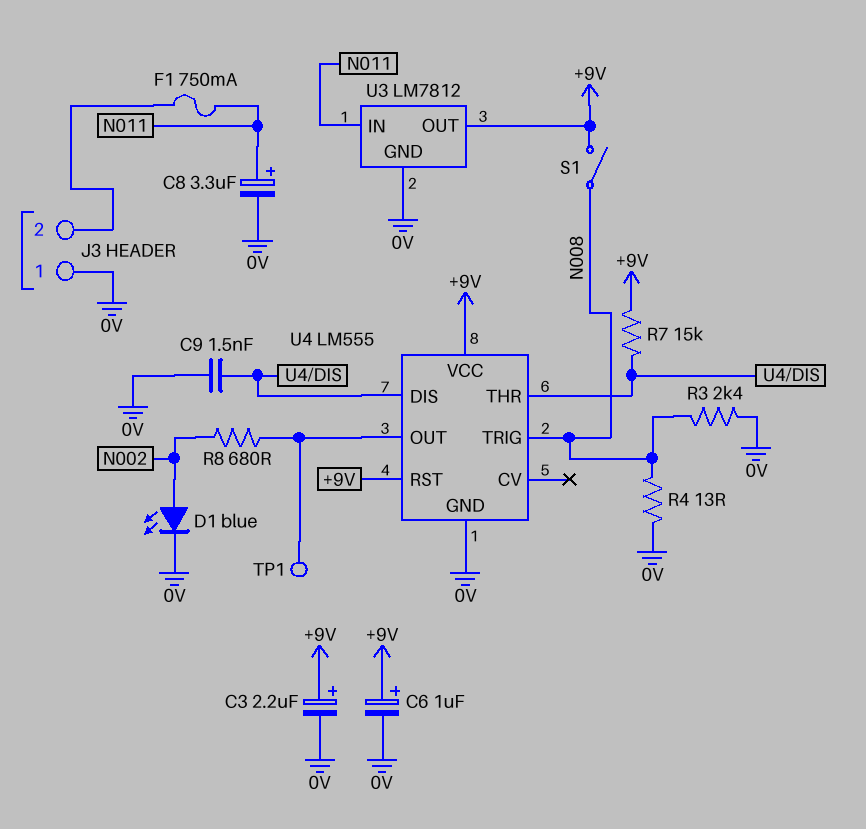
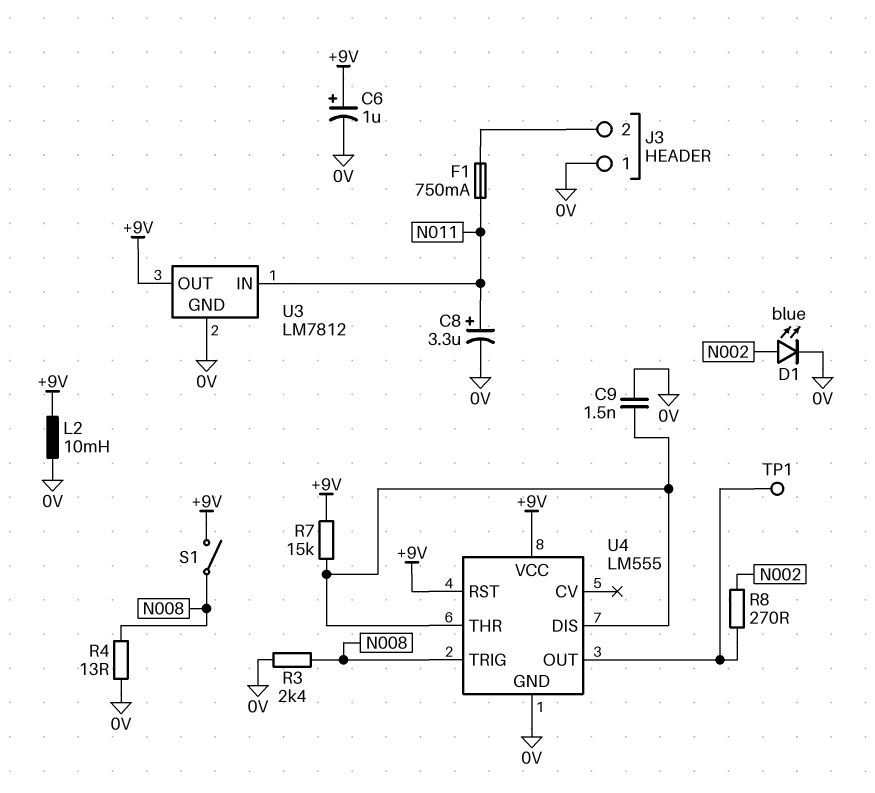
C3: 2.2uF (plus +9V, minus 0V) -> none
L2: none -> 10mH (+9V, 0V)
R8: 680 (N002, U4/OUT) -> 270 (N002, U4/OUT)

